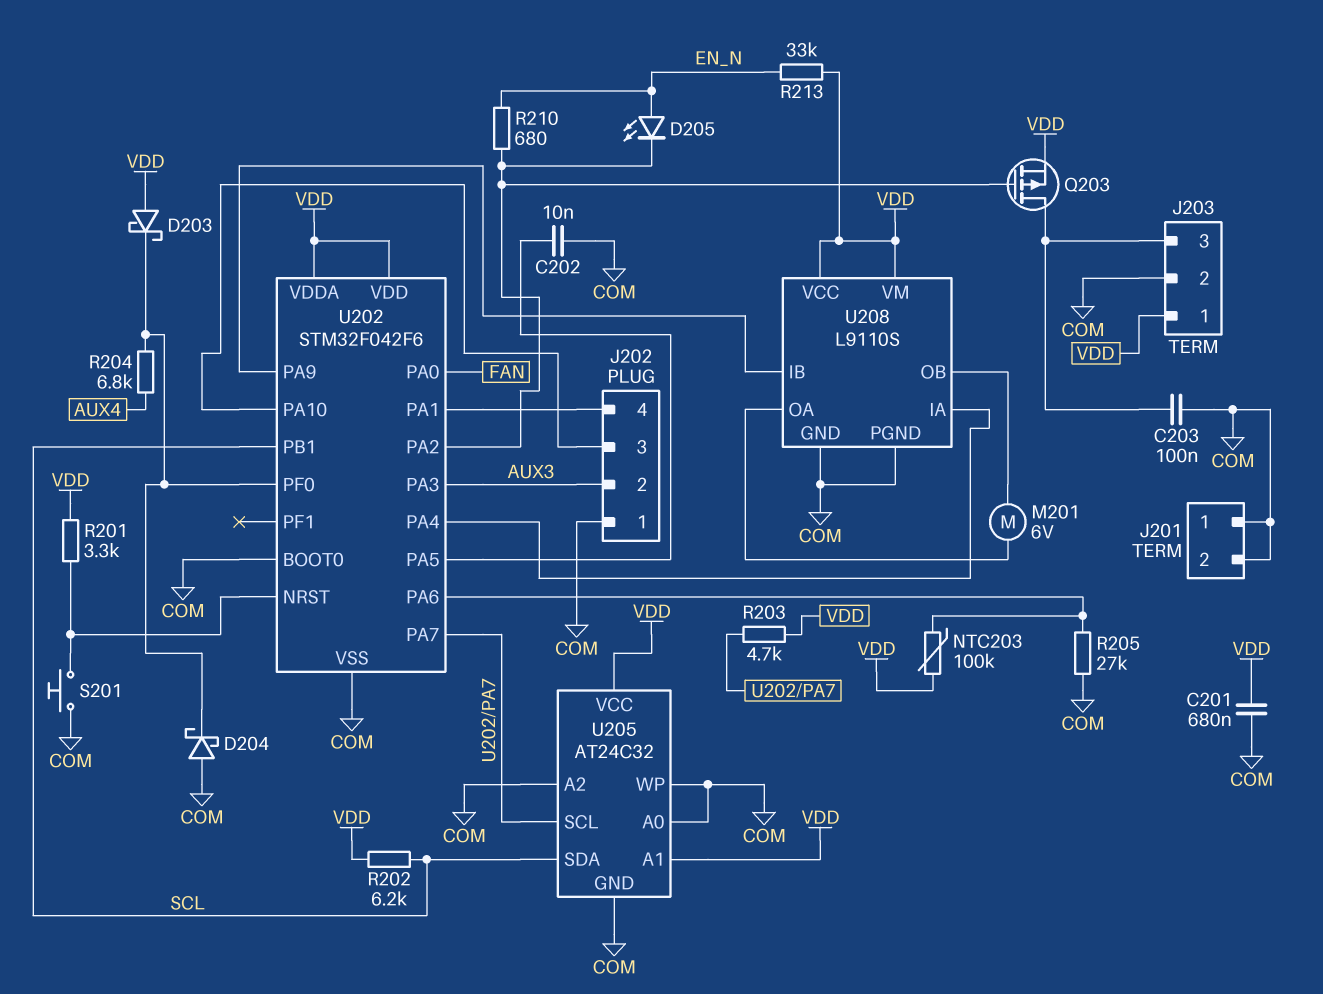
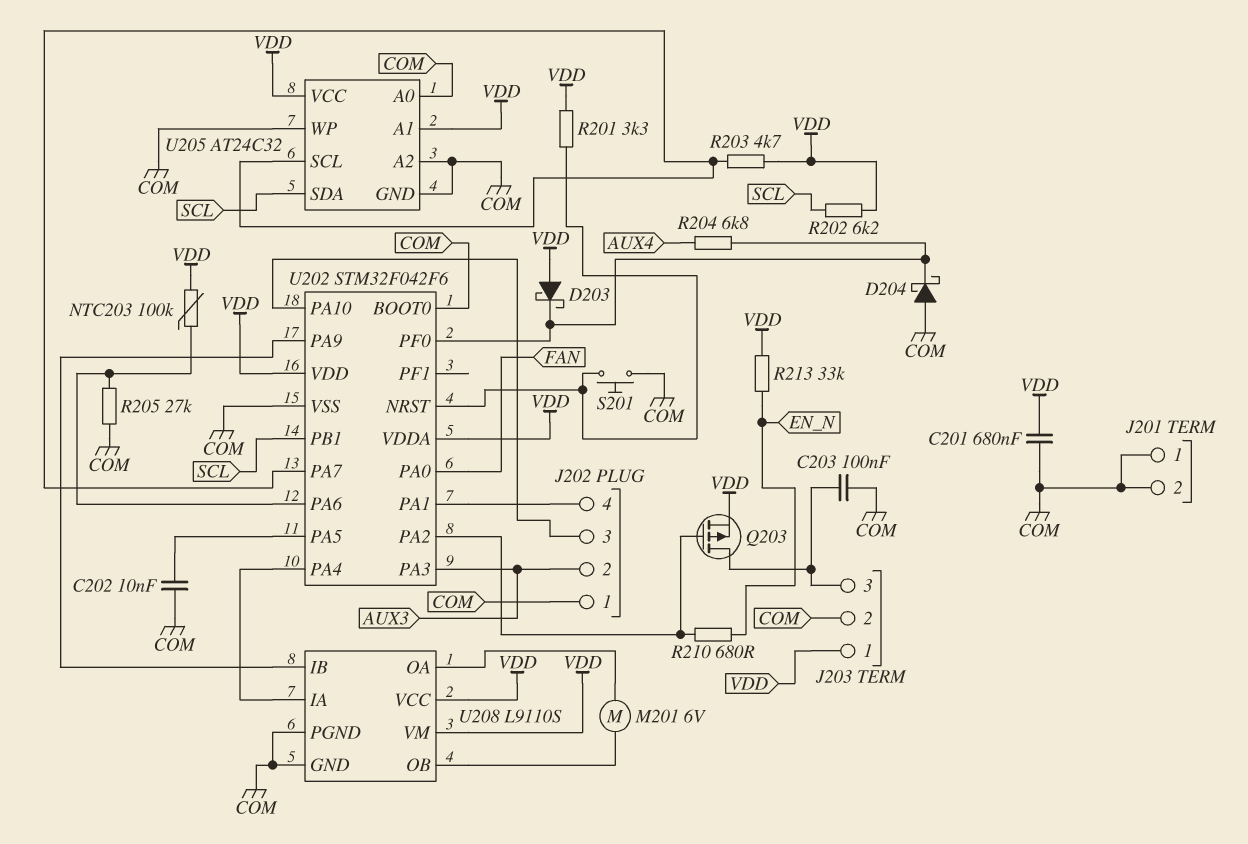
D205: LED (A EN_N, K U202/PA2) -> none

